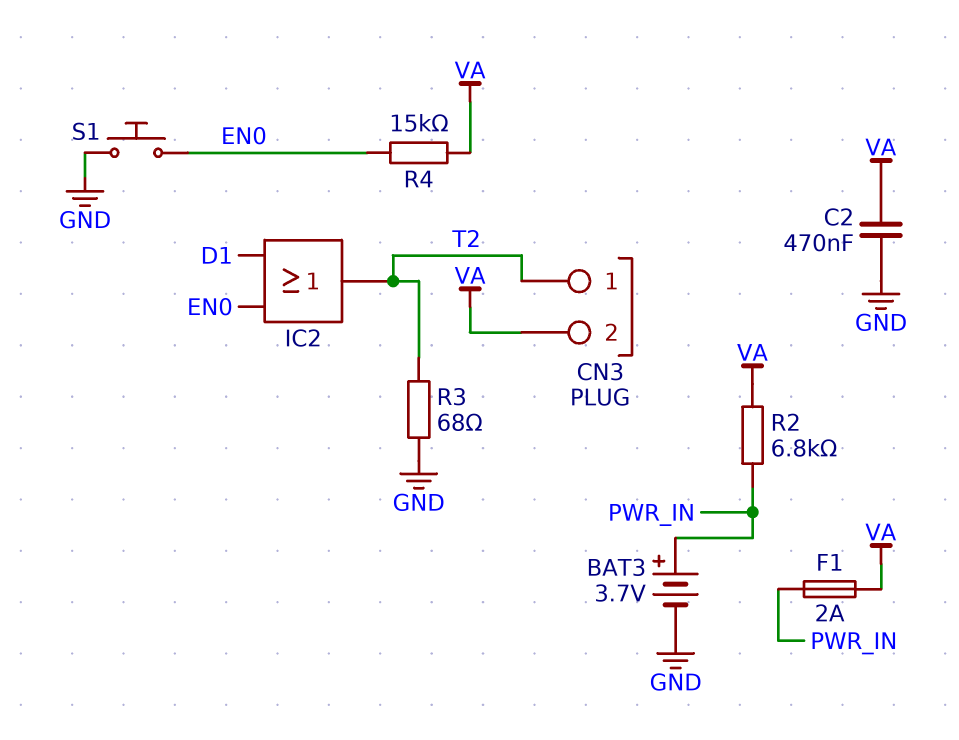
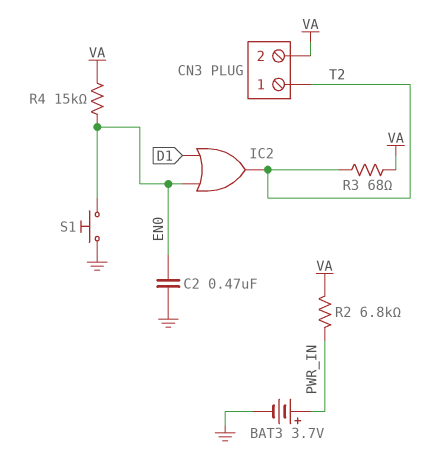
C2: 470nF (GND, VA) -> 470nF (EN0, GND)
F1: 2A (PWR_IN, VA) -> none
R3: 68 (GND, T2) -> 68 (T2, VA)

